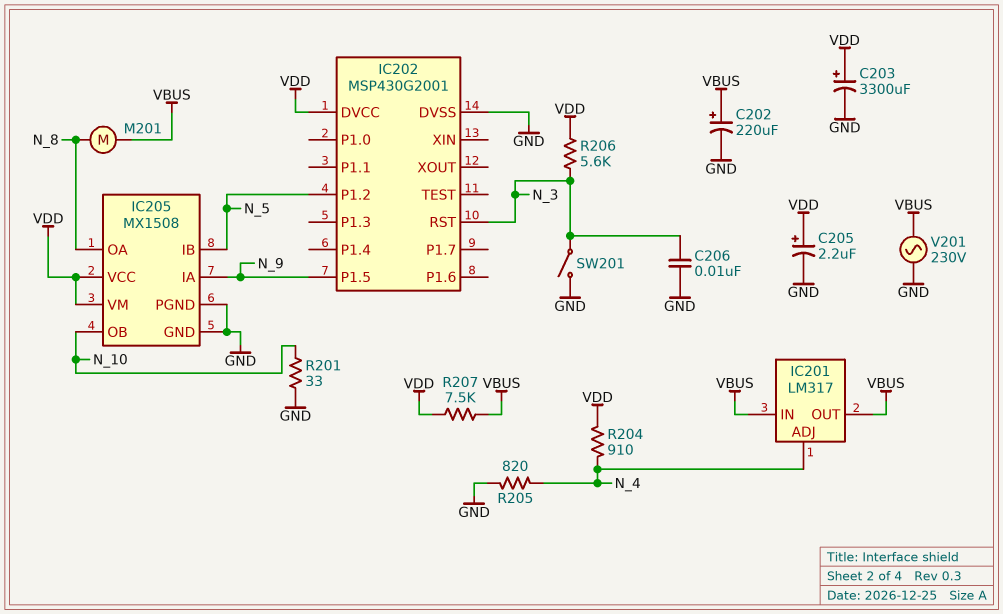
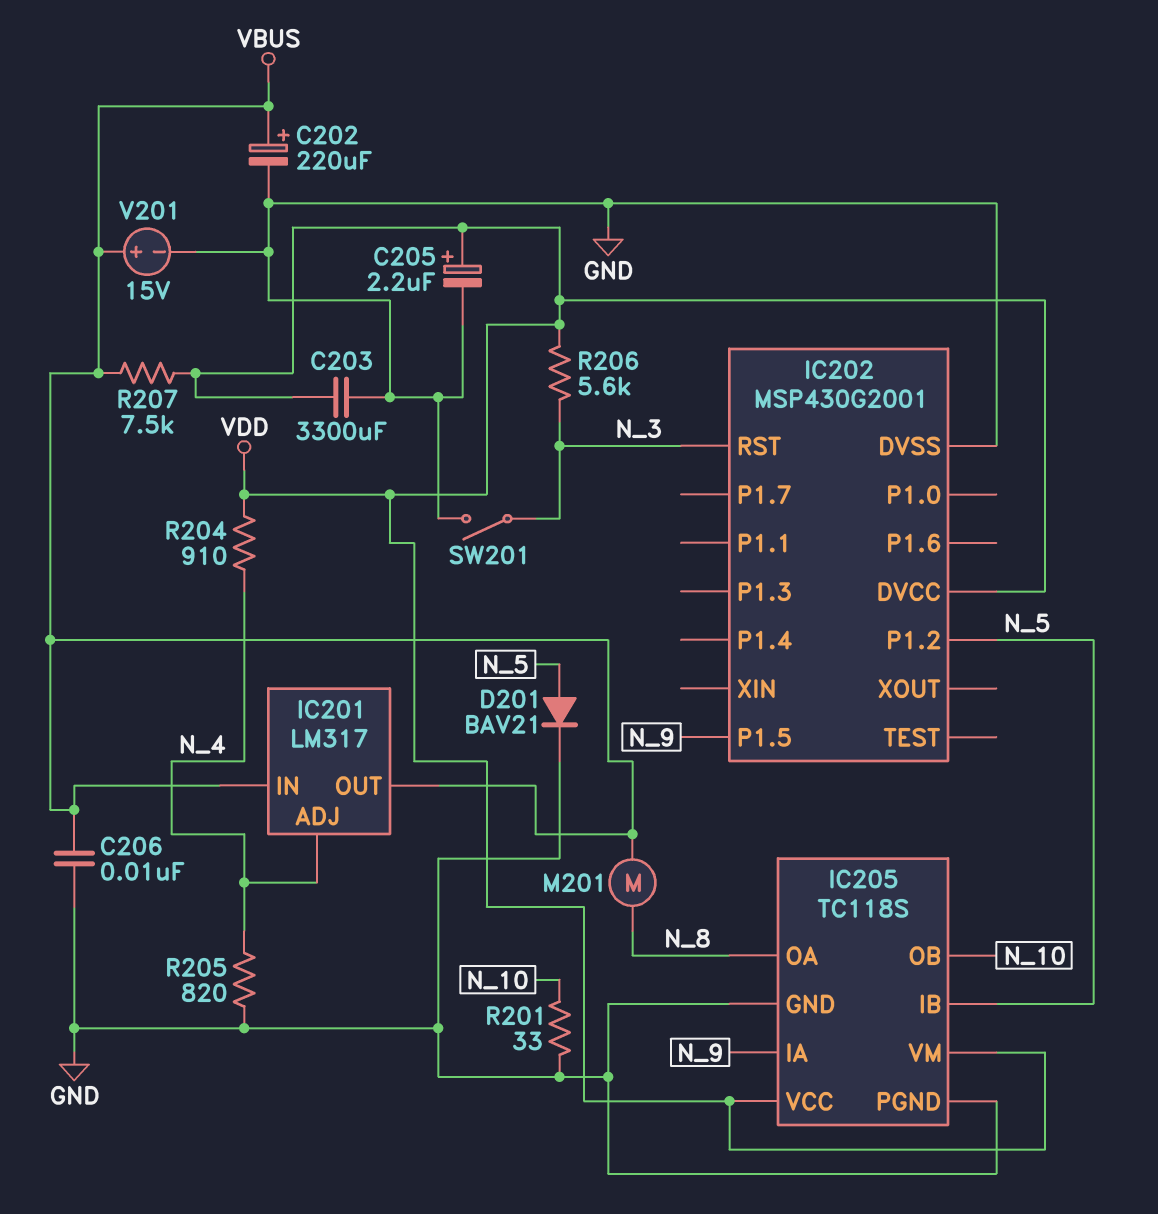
C203: 3300uF (plus VDD, minus GND) -> 3300uF (GND, VDD)
C206: 10nF (GND, N_3) -> 10nF (GND, VBUS)
D201: none -> diode BAV21 (A N_5, K GND)
IC205: MX1508 -> TC118S
V201: AC 230V (GND, VBUS) -> 15V (plus VBUS, minus GND)

